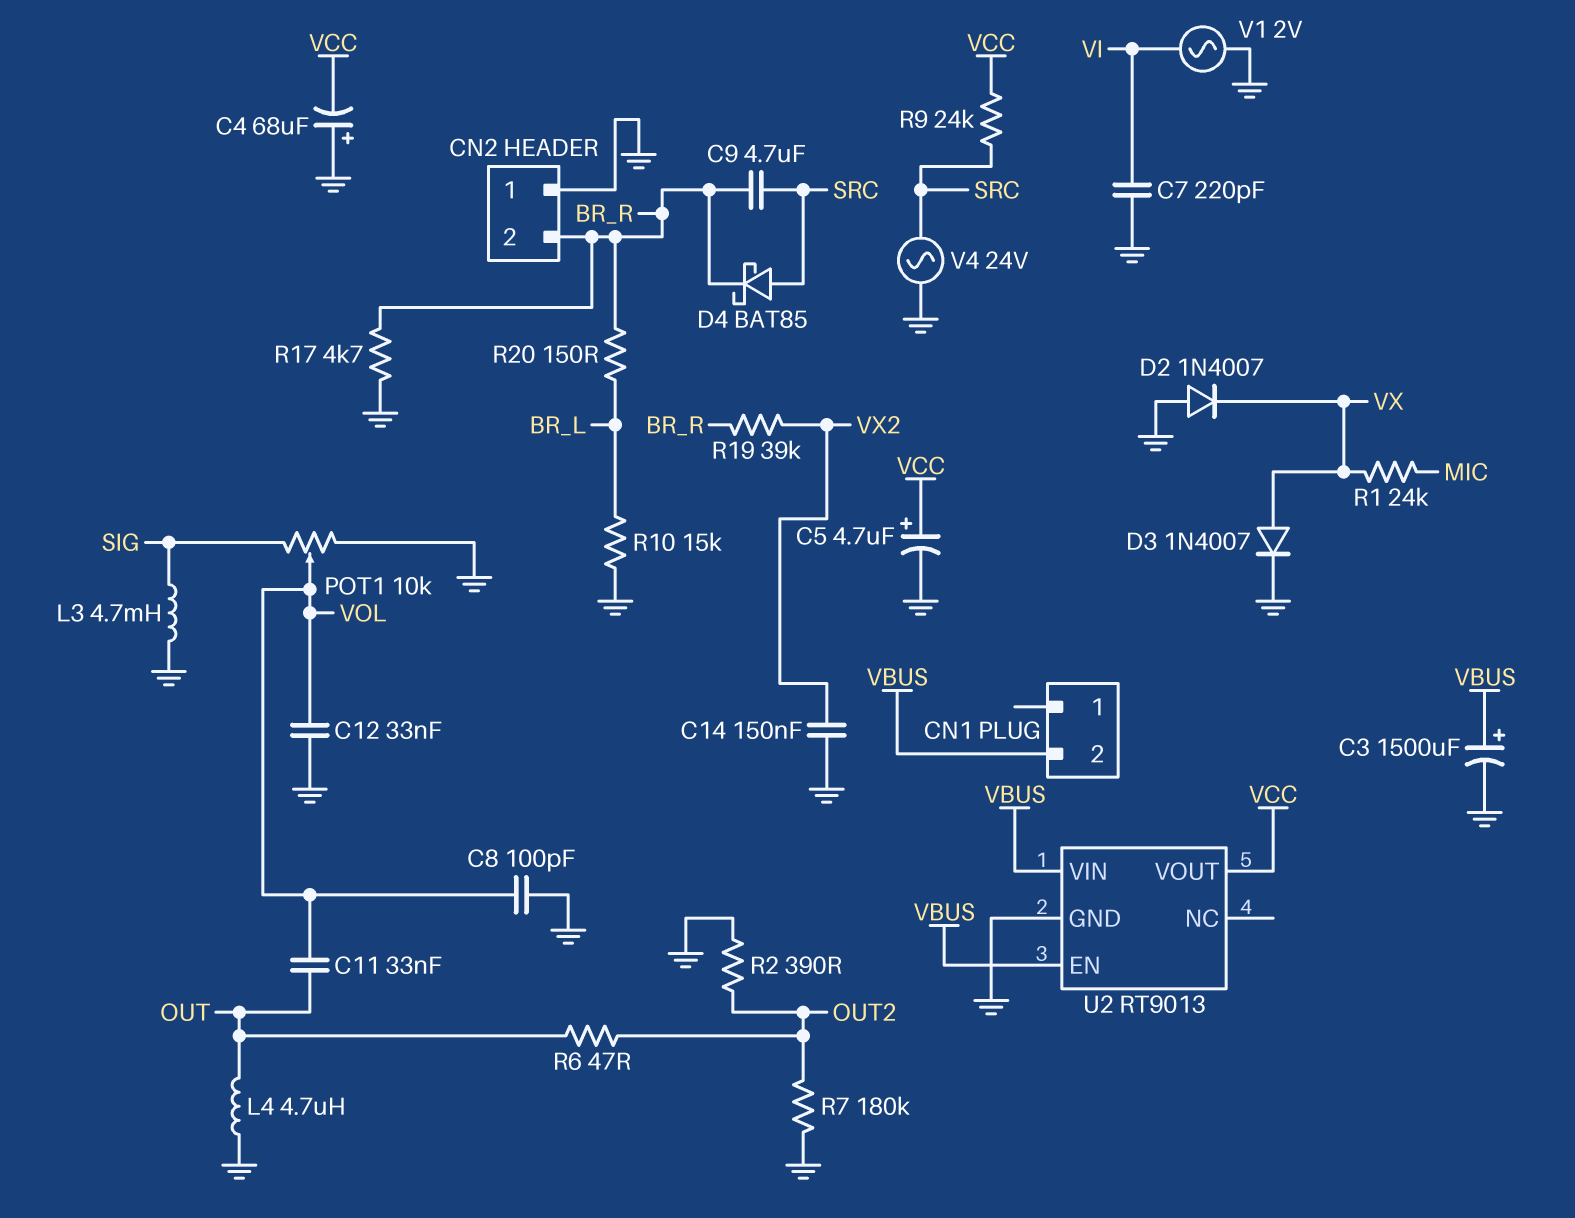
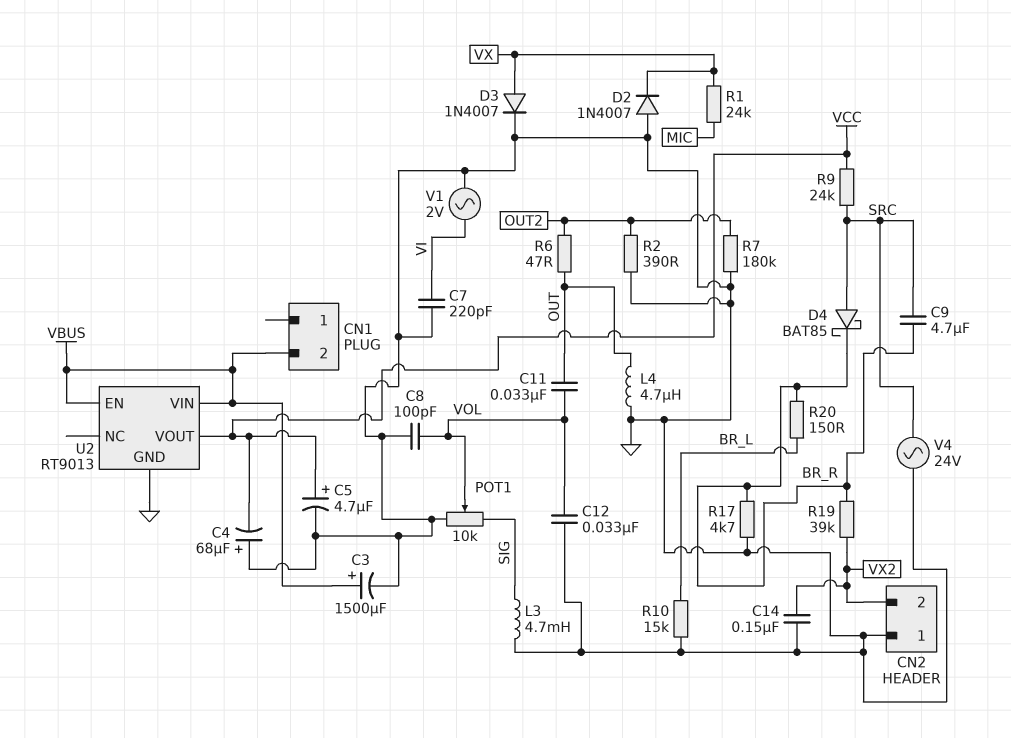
CN2 pin 2: BR_R -> VX2

